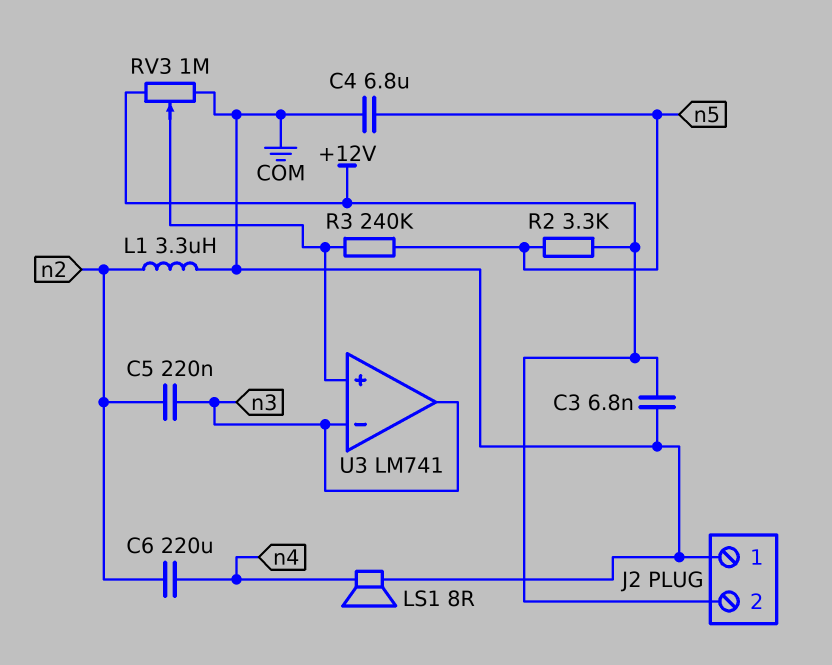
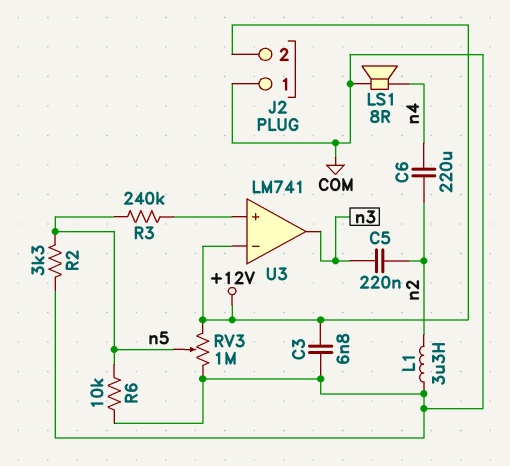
C4: 6.8uF (COM, n5) -> none
R2: 3.3k (+12V, n5) -> 3.3k (COM, n5)
R6: none -> 10k (COM, n5)
RV3: 1M (+12V, COM, wiper U3/in+) -> 1M (+12V, COM, wiper n5)
U3 pin in-: n3 -> +12V

